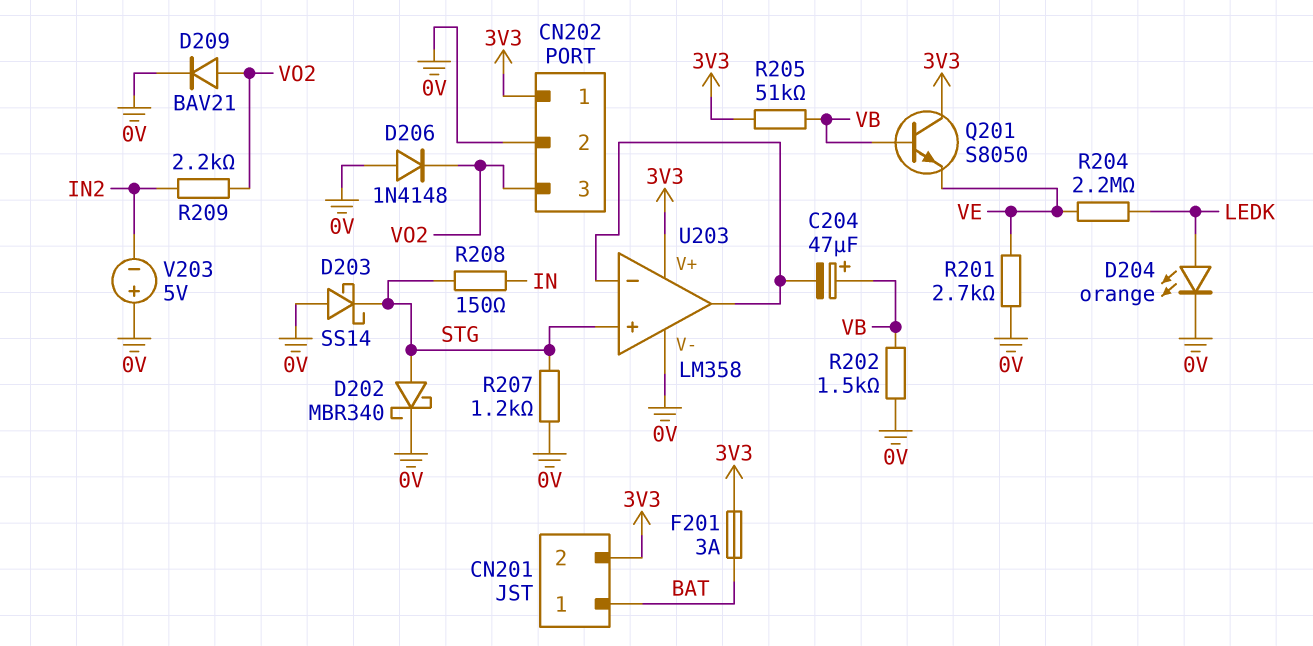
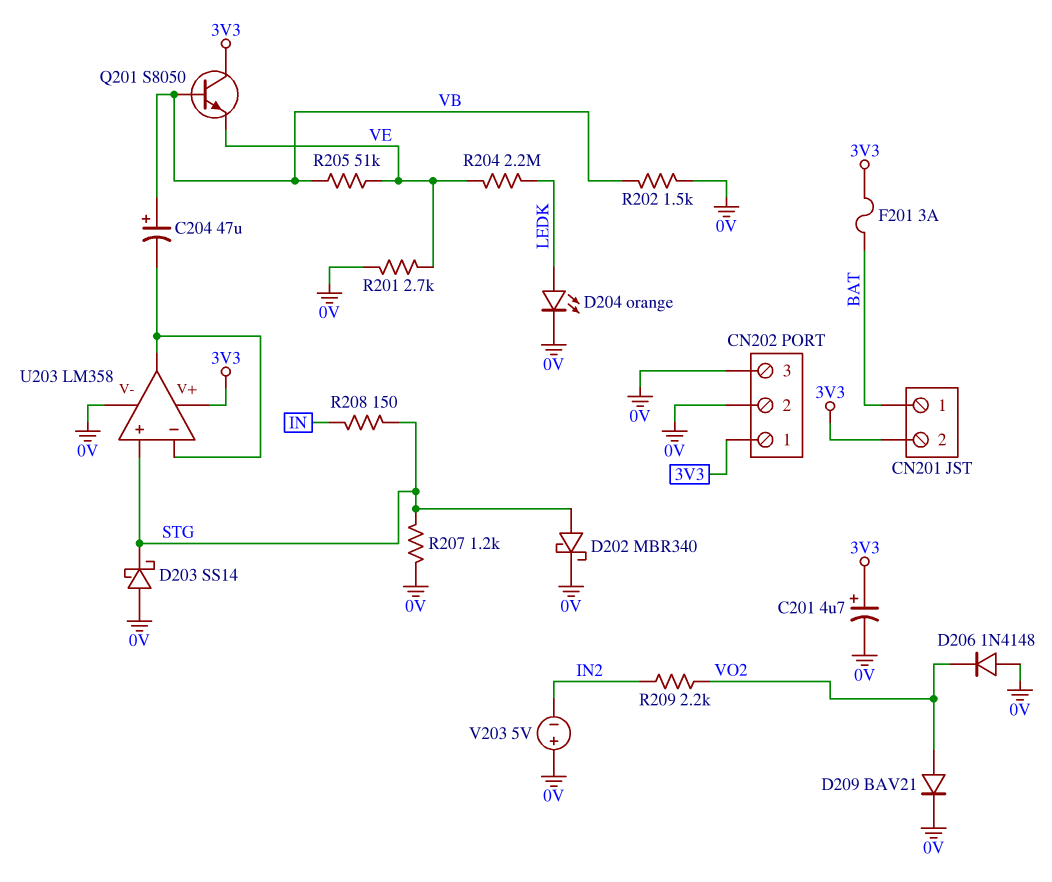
C201: none -> 4.7uF (plus 3V3, minus 0V)
CN202 pin 3: VO2 -> 0V
R205: 51k (3V3, VB) -> 51k (VB, VE)

